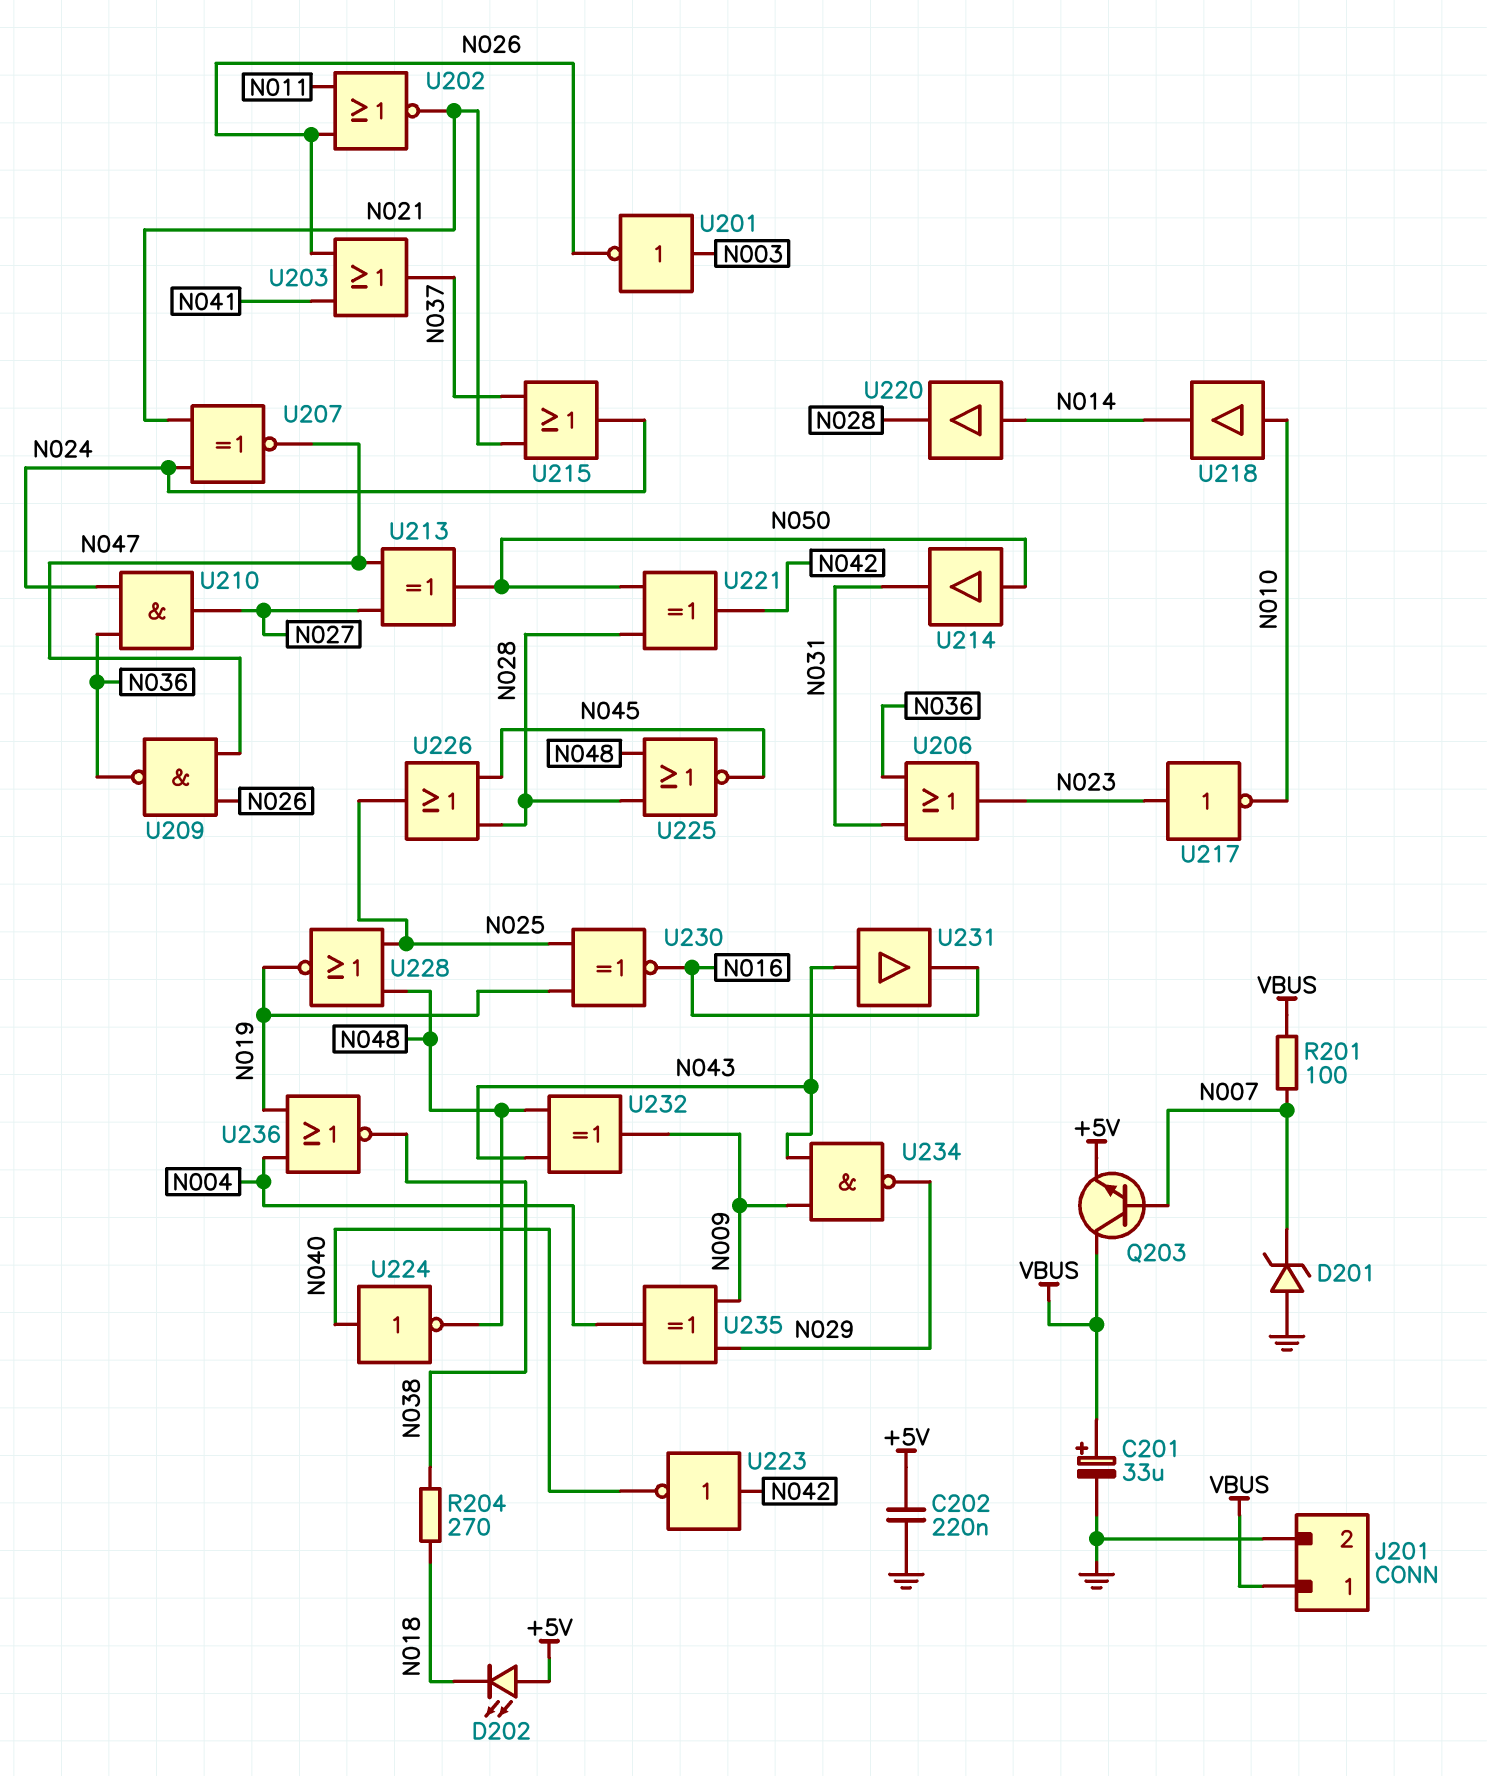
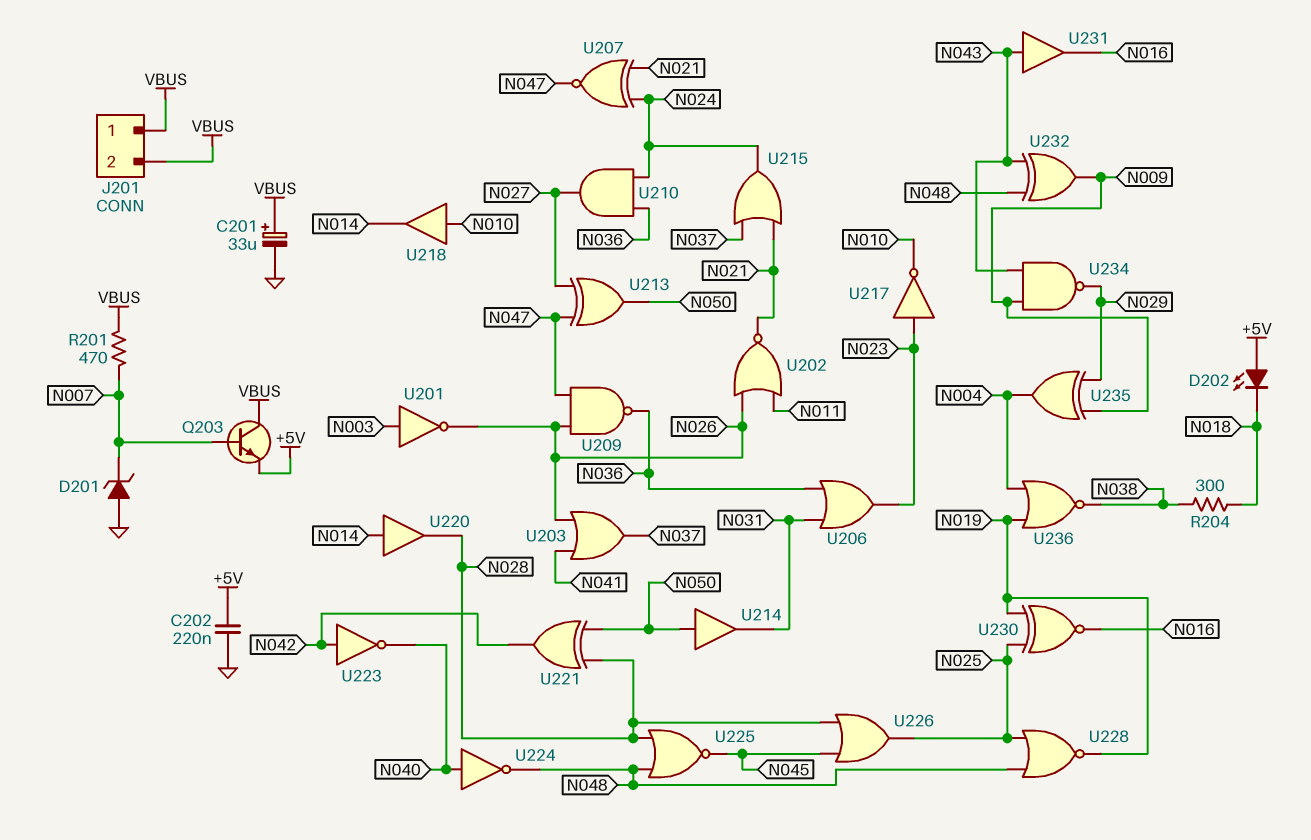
J201 pin 2: GND -> VBUS
R201: 100 (N007, VBUS) -> 470 (N007, VBUS)
R204: 270 (N018, N038) -> 300 (N018, N038)

